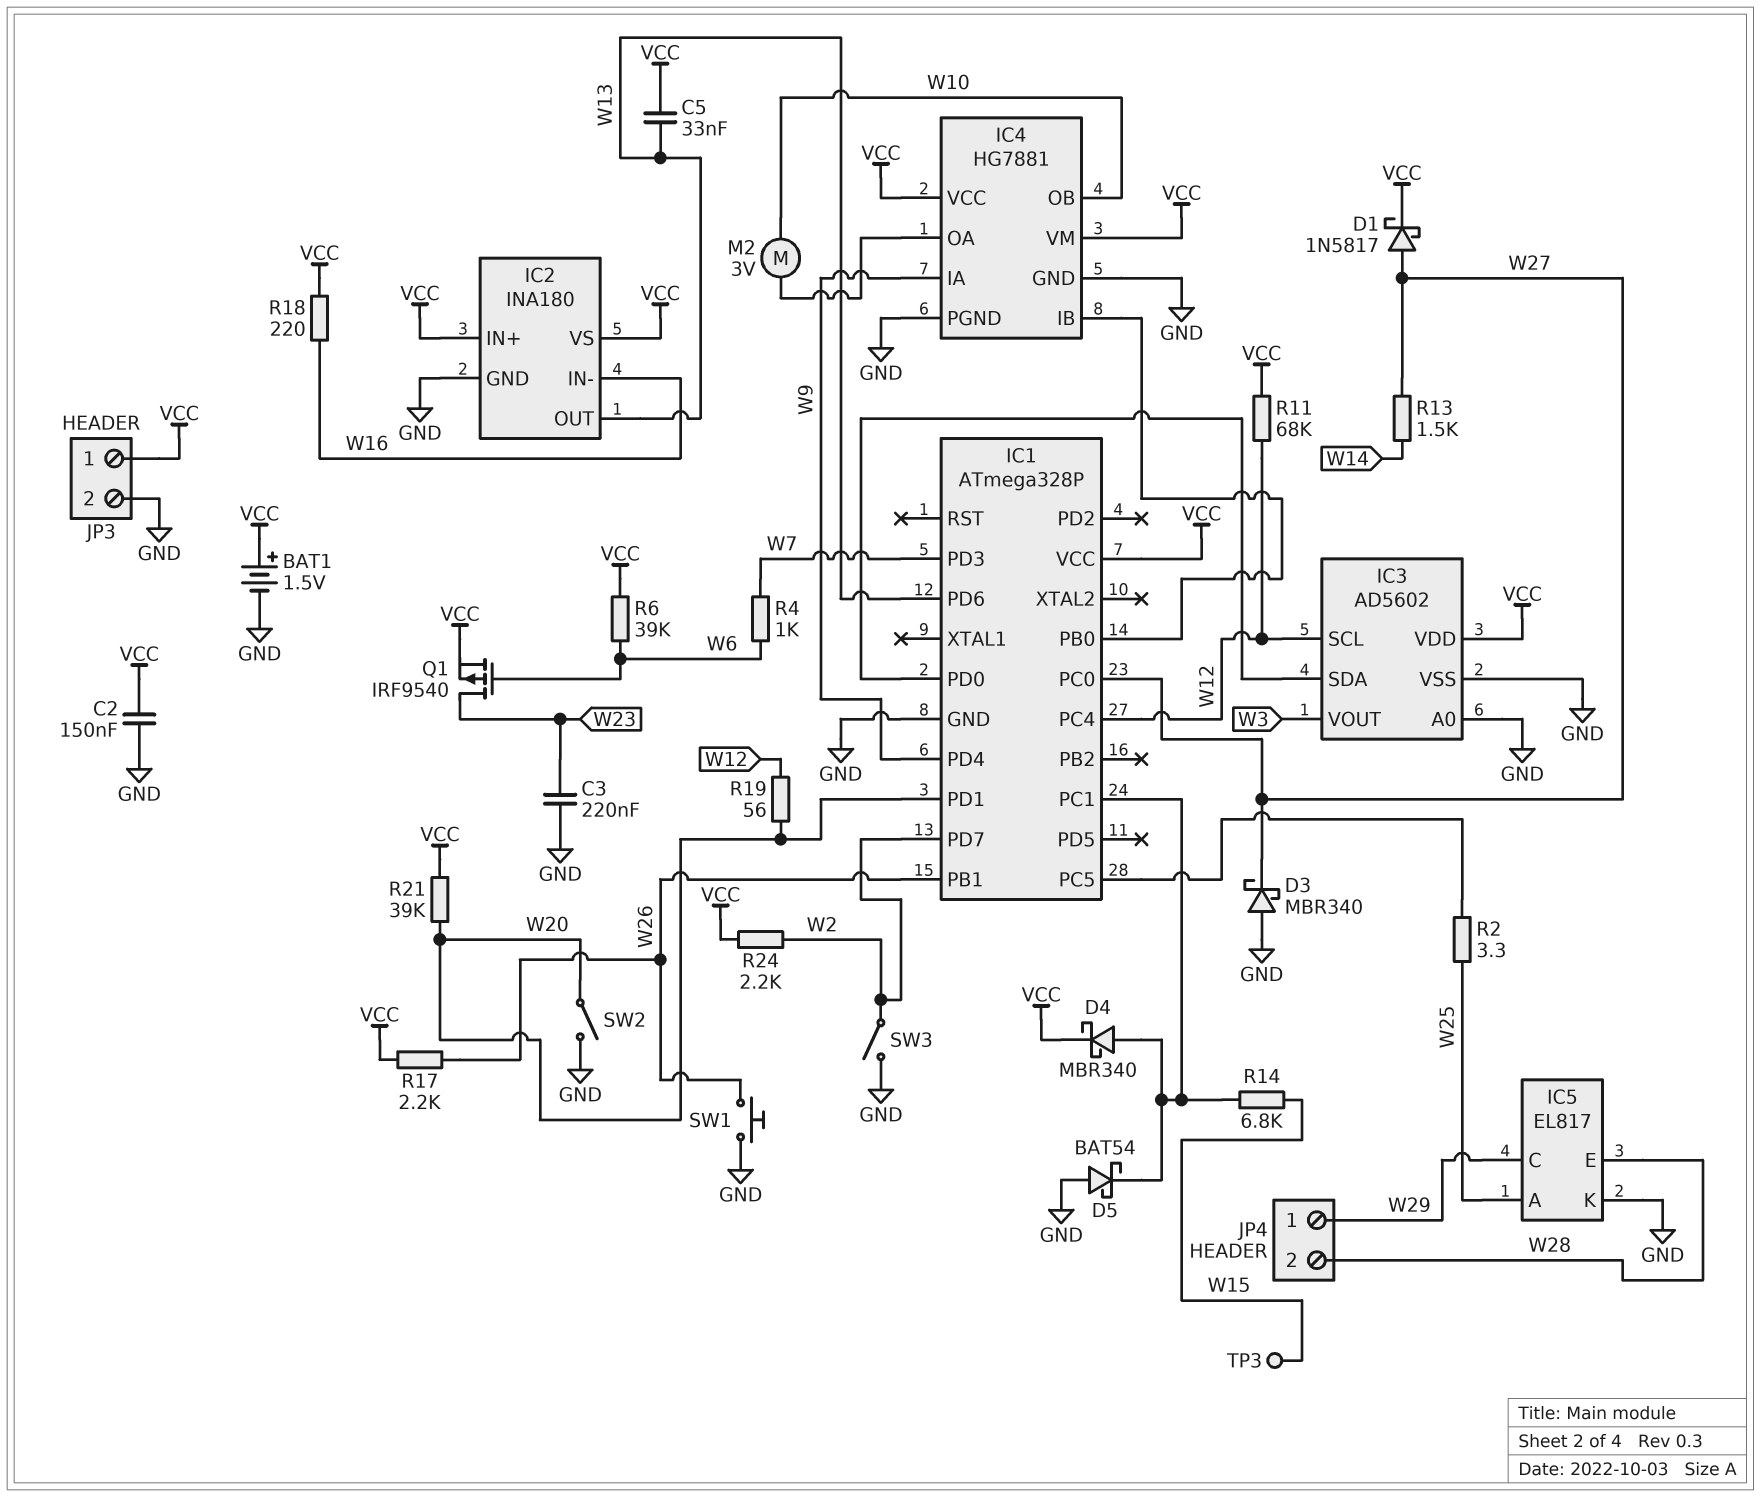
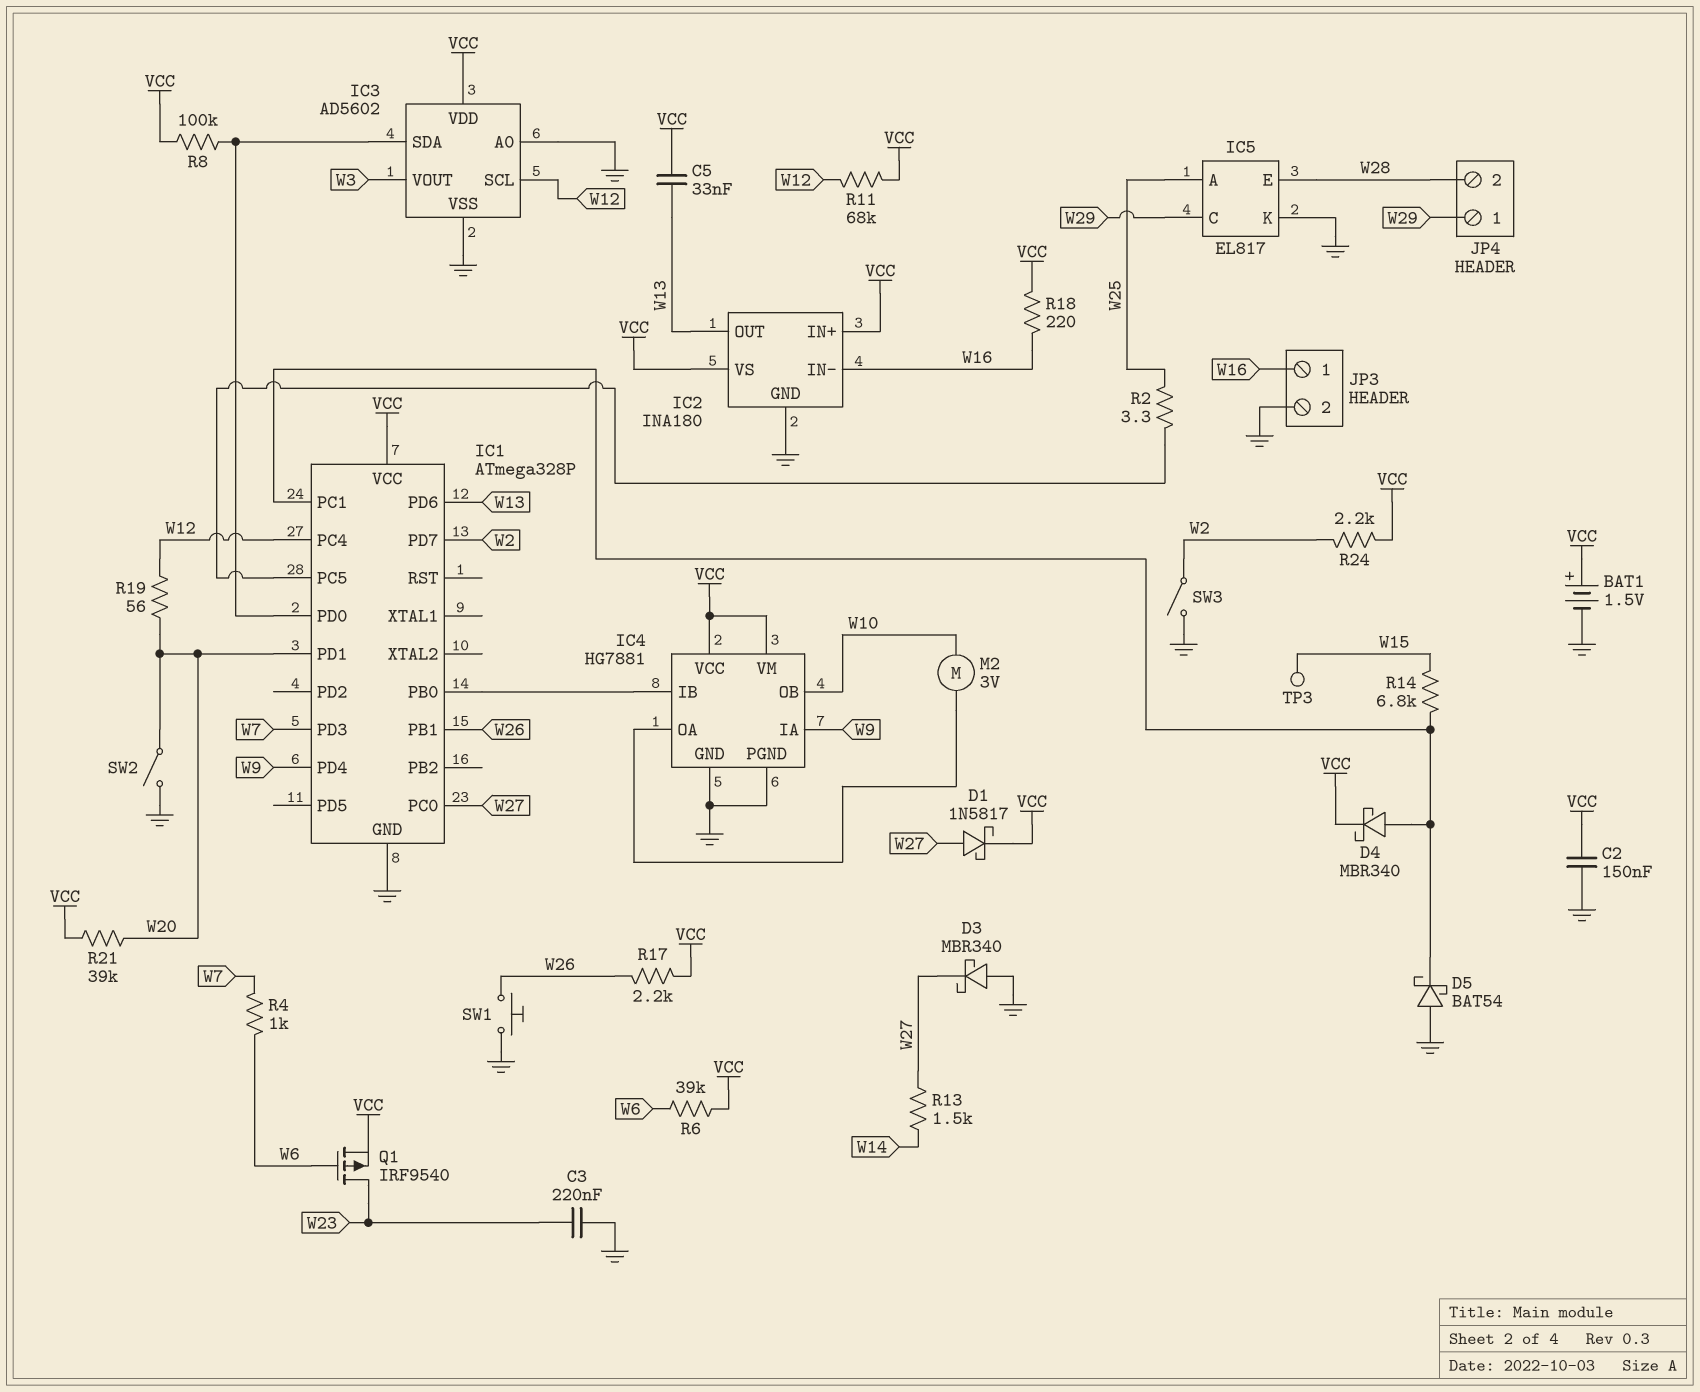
JP3 pin 1: VCC -> W16
R8: none -> 100k (IC1/PD0, VCC)

